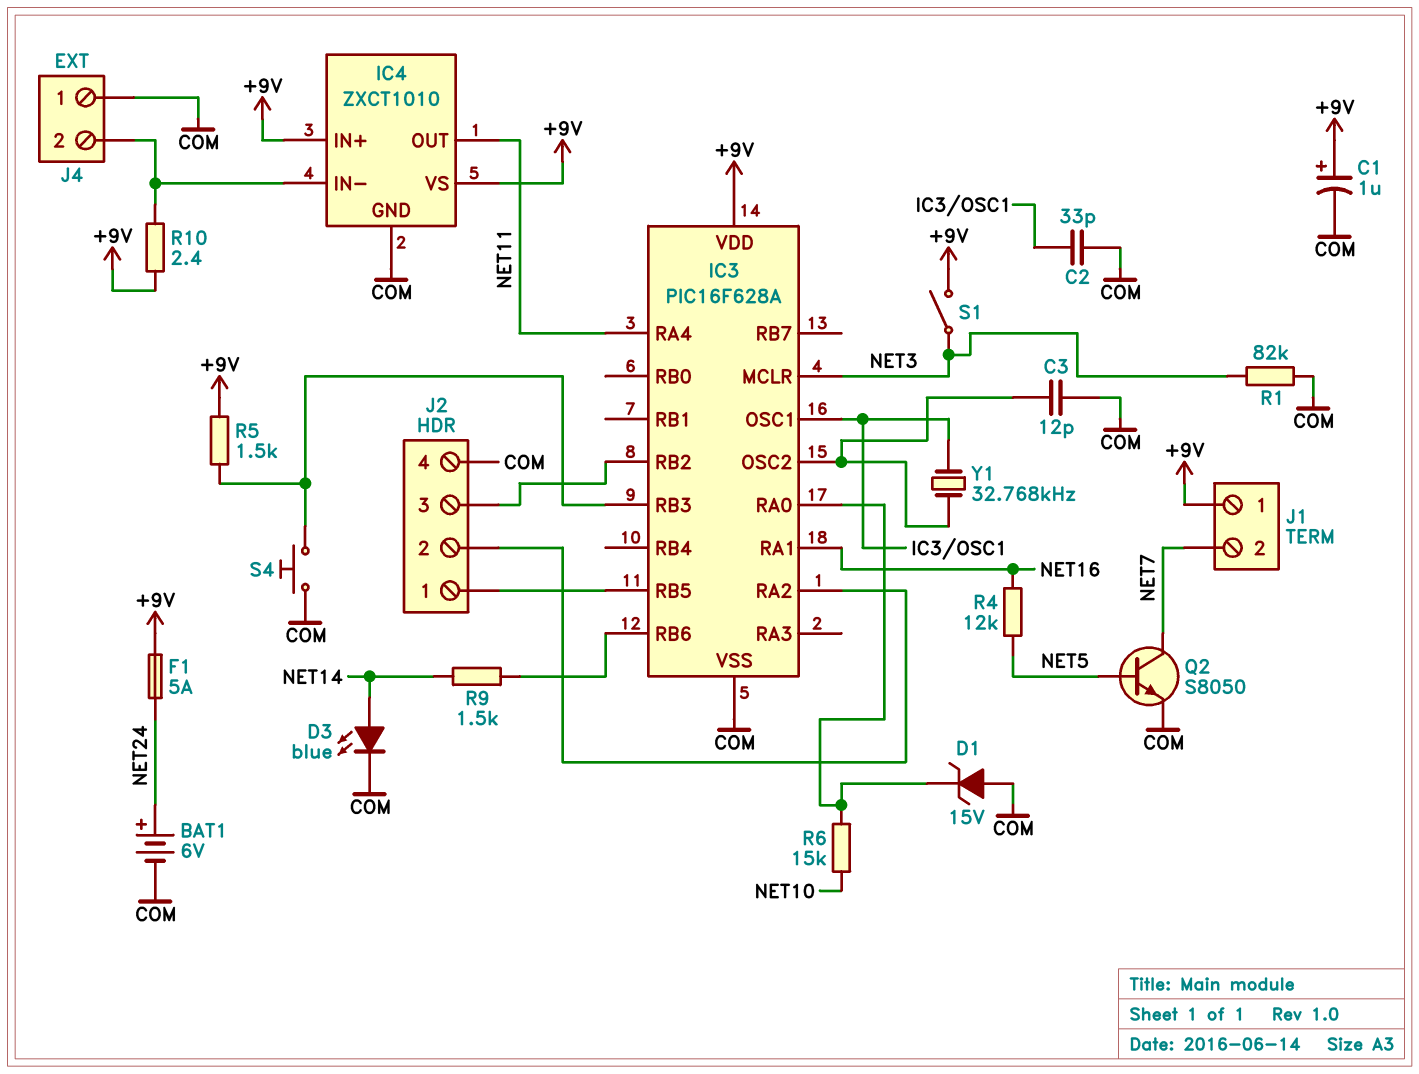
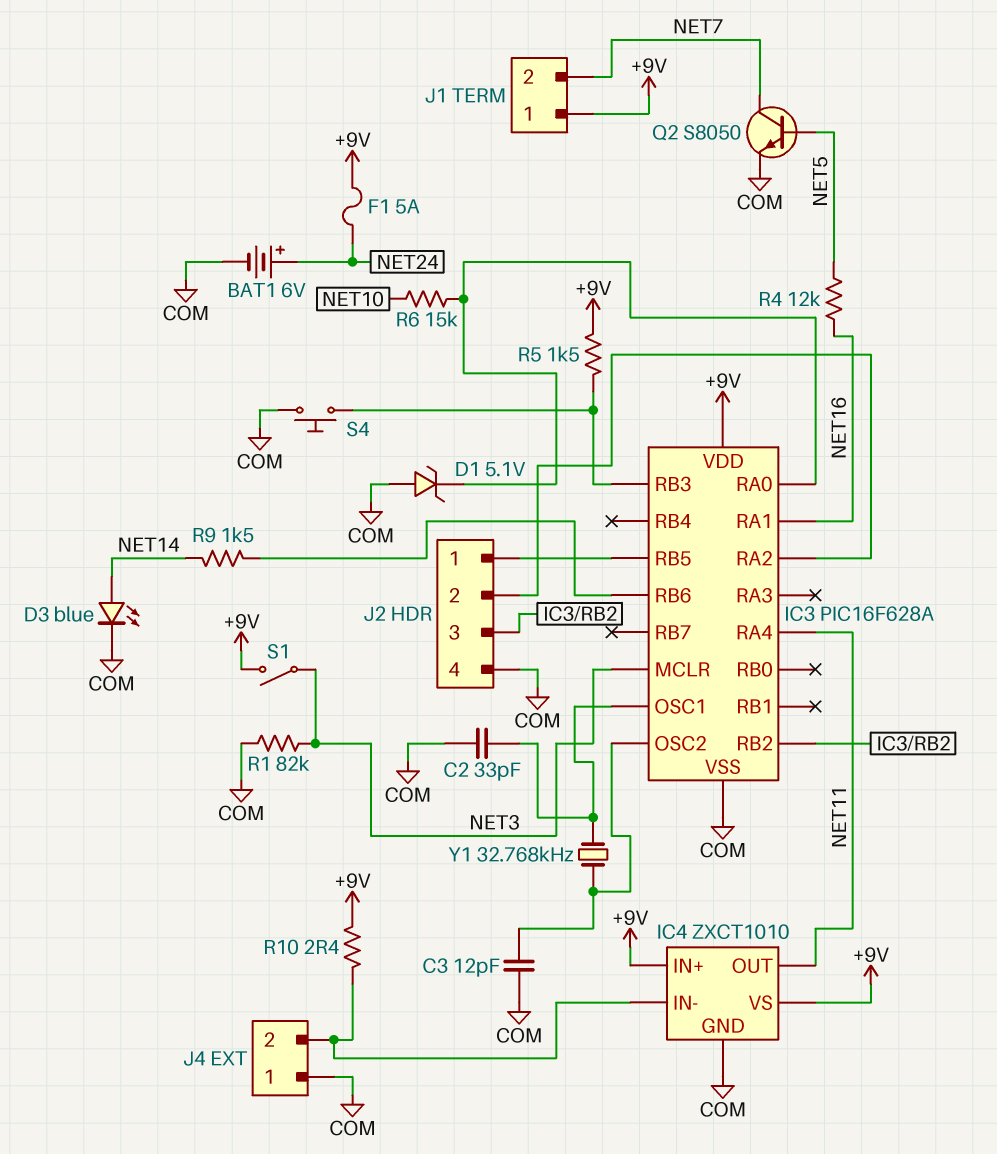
C1: 1uF (plus +9V, minus COM) -> none
D1: zener 15V (A COM, K IC3/RA0) -> zener 5.1V (A COM, K IC3/RA0)

